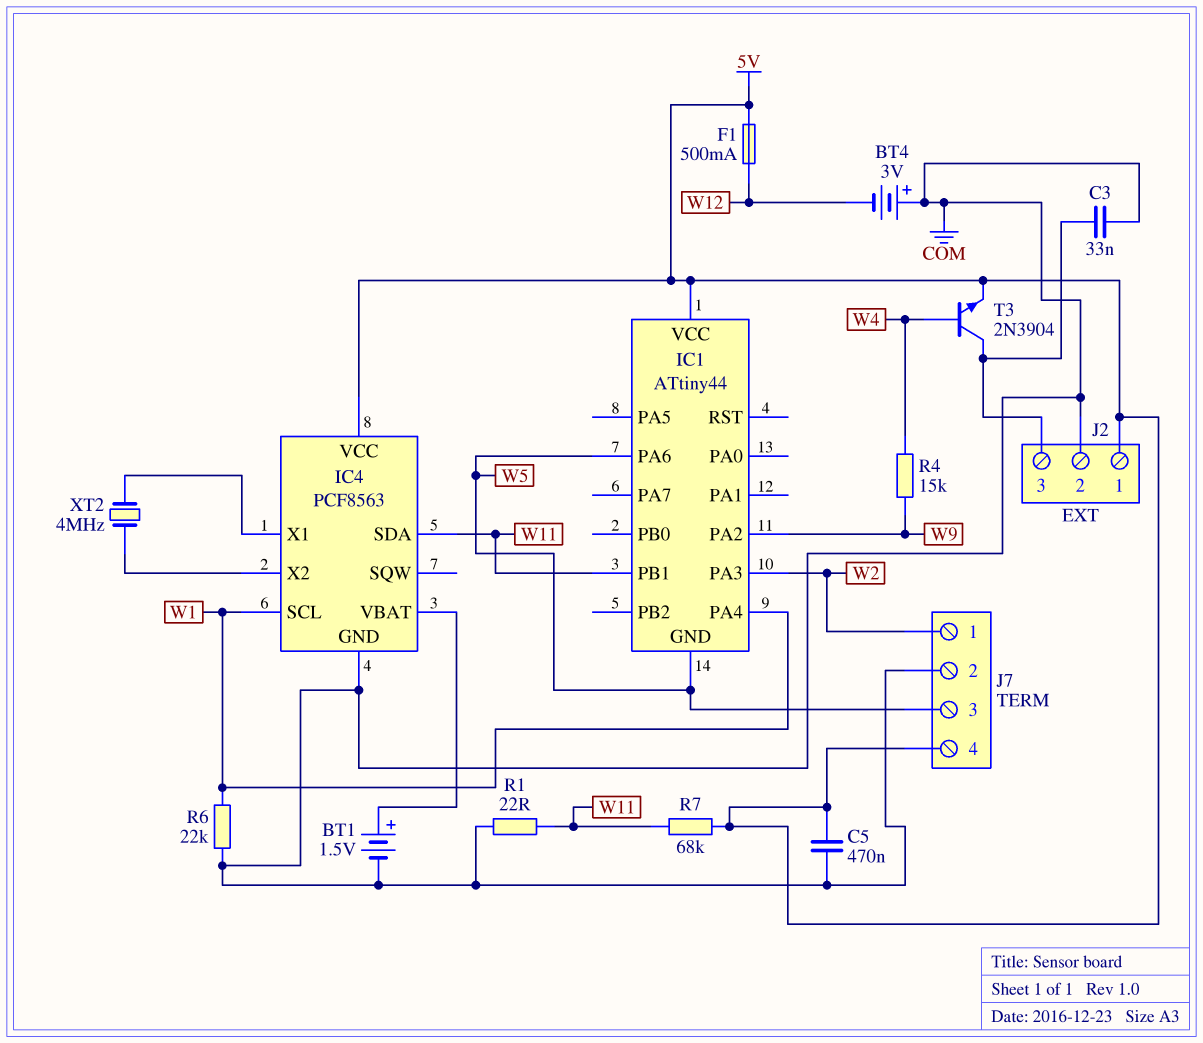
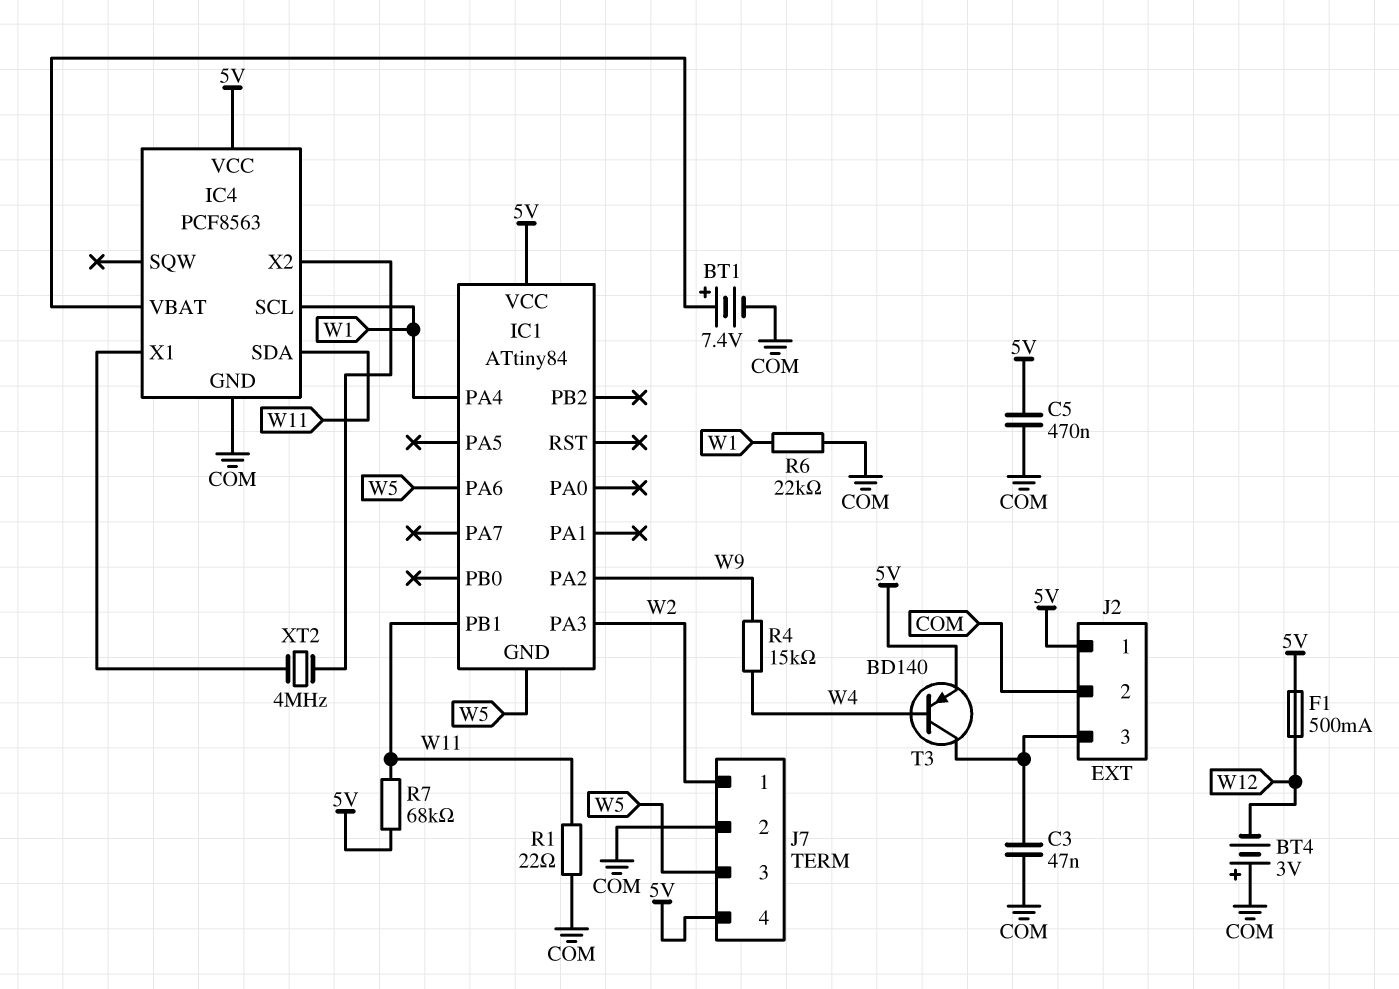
BT1: 1.5V (plus IC4/VBAT, minus COM) -> 7.4V (plus IC4/VBAT, minus COM)
C3: 33nF (COM, J2/3) -> 47nF (COM, J2/3)
IC1: ATtiny44 -> ATtiny84
T3: NPN 2N3904 (B W4, C J2/3, E 5V) -> PNP BD140 (B W4, C J2/3, E 5V)

